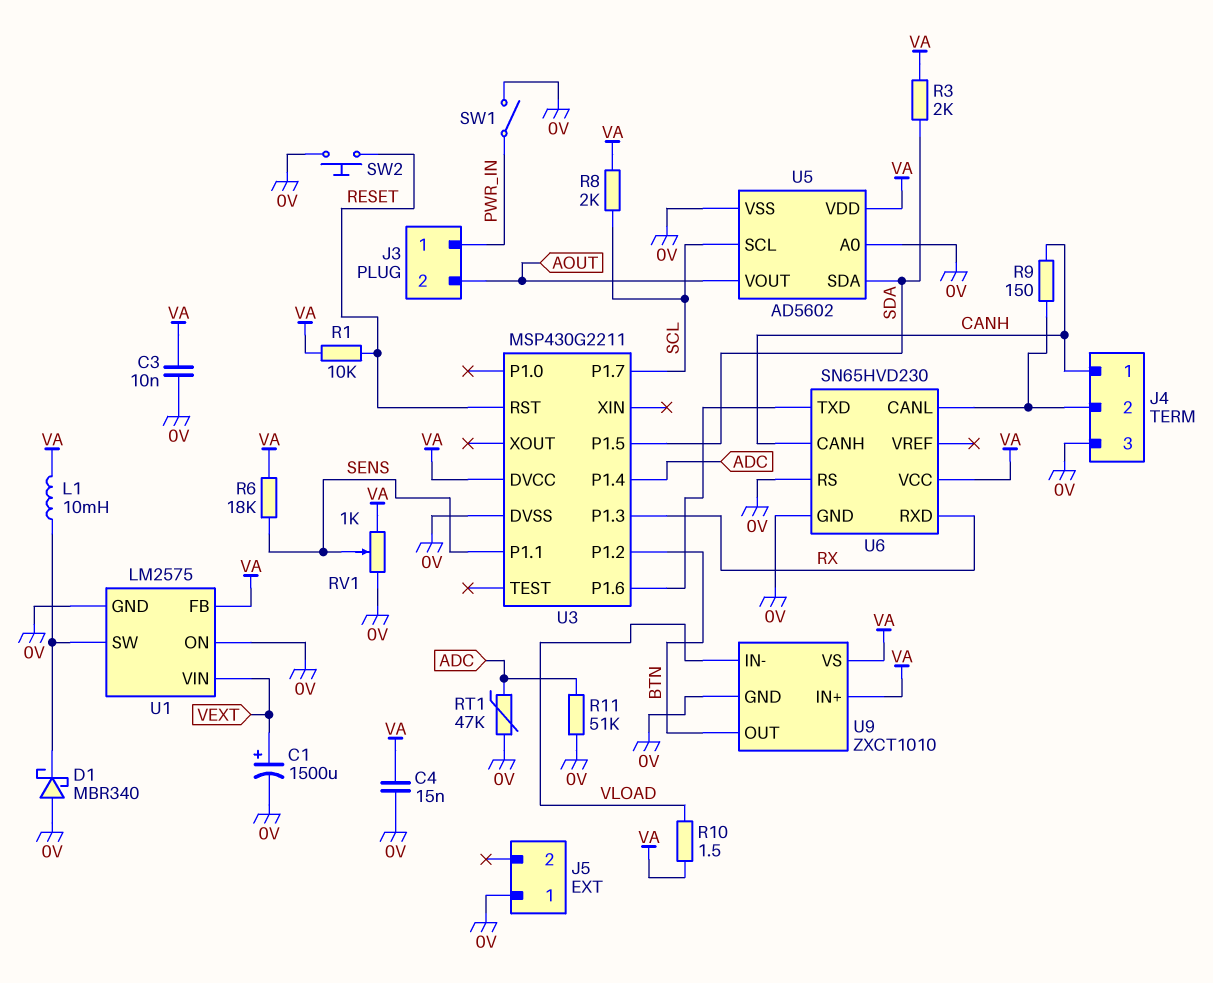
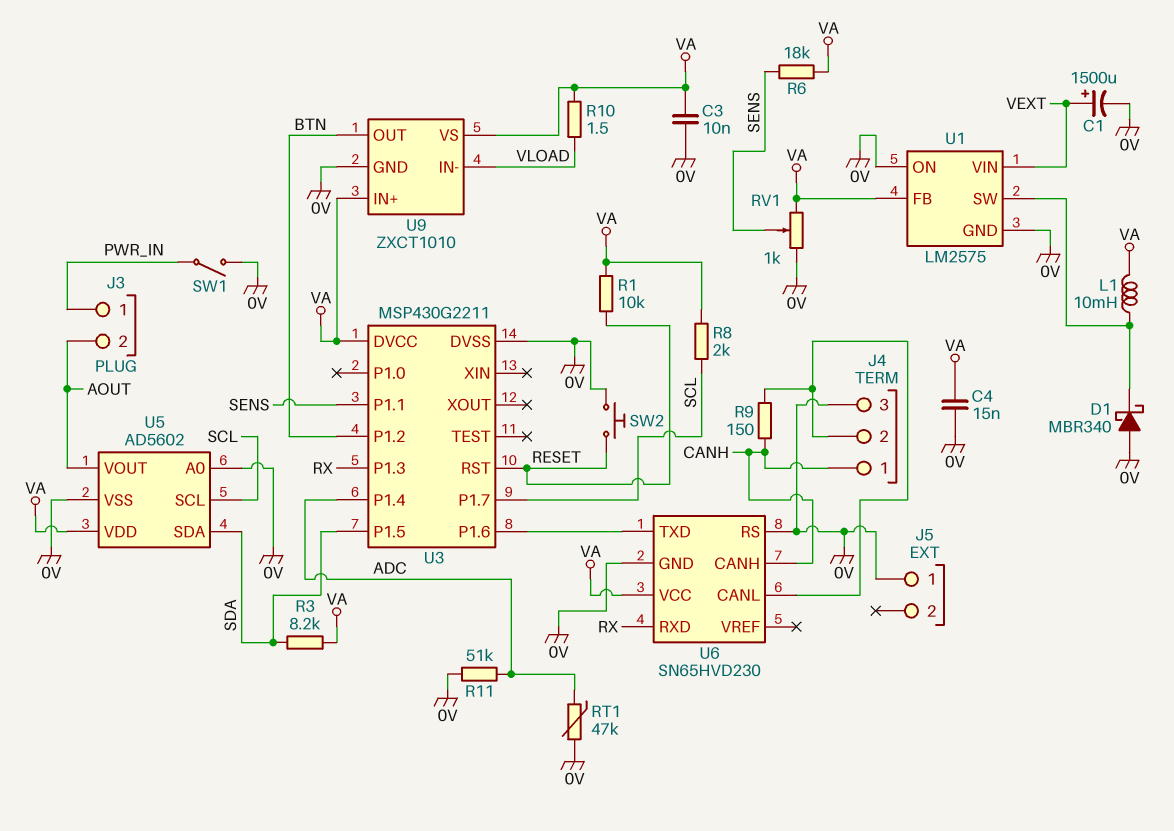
R3: 2k (SDA, VA) -> 8.2k (SDA, VA)

